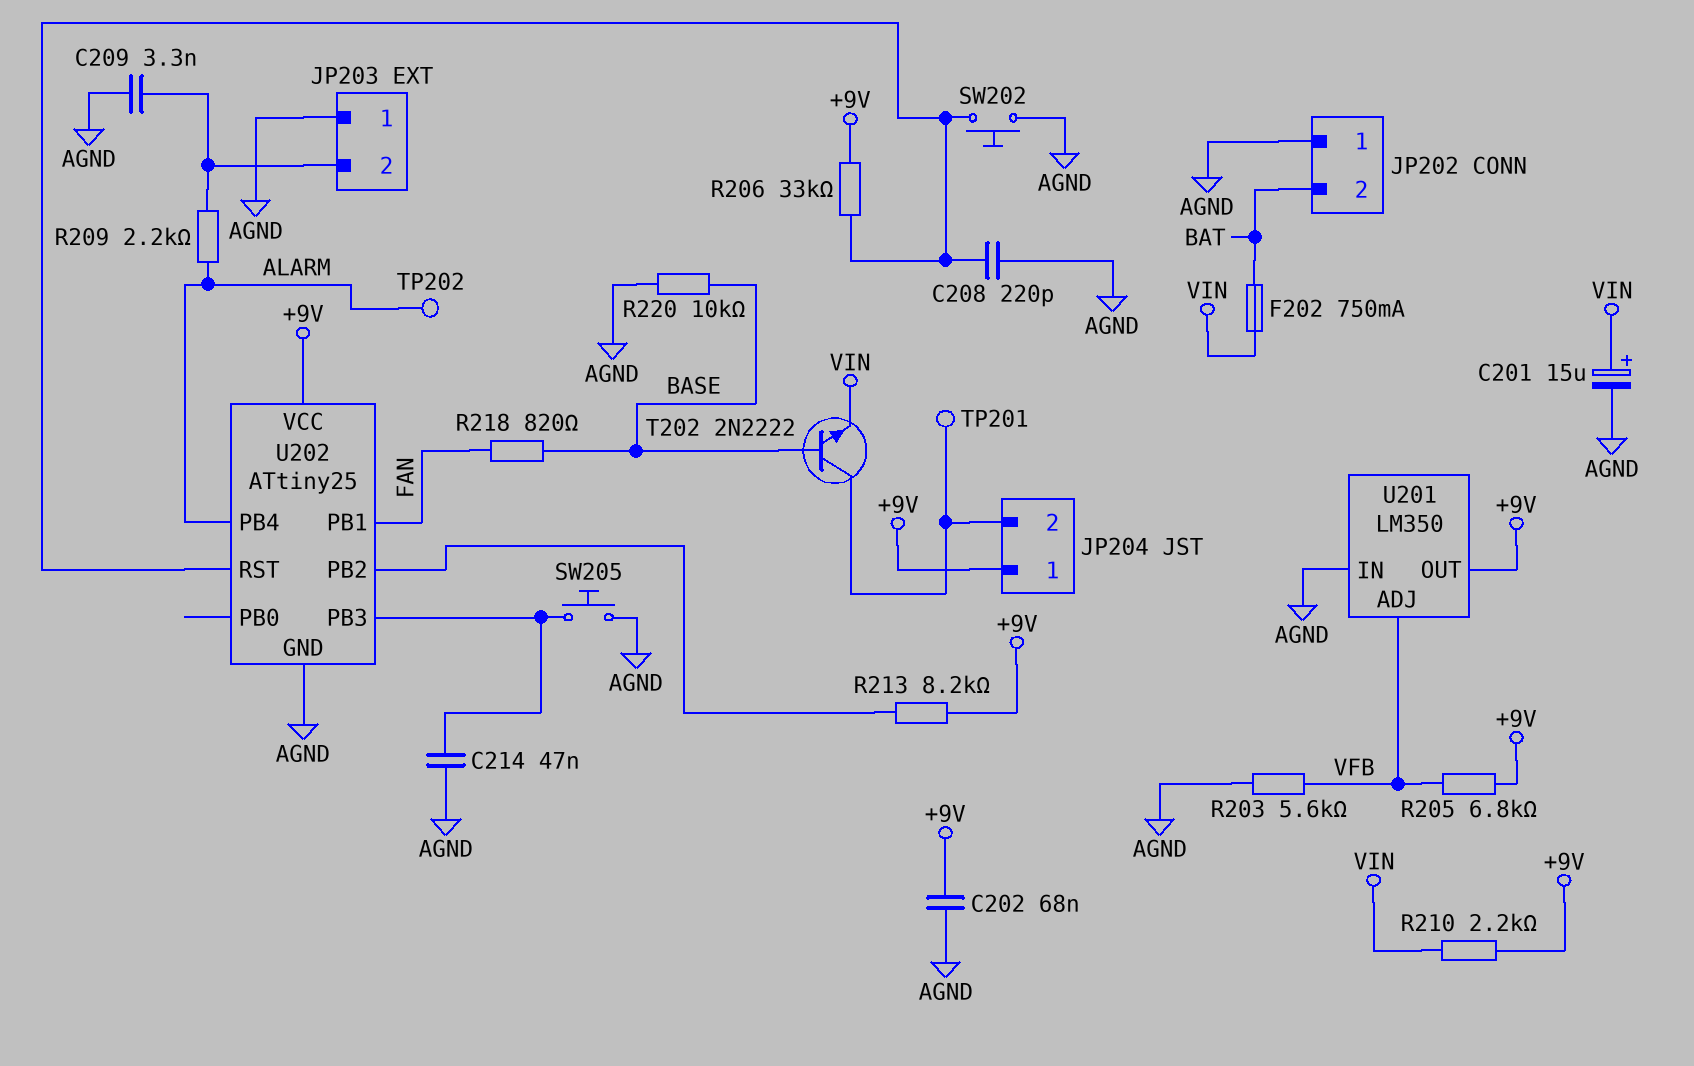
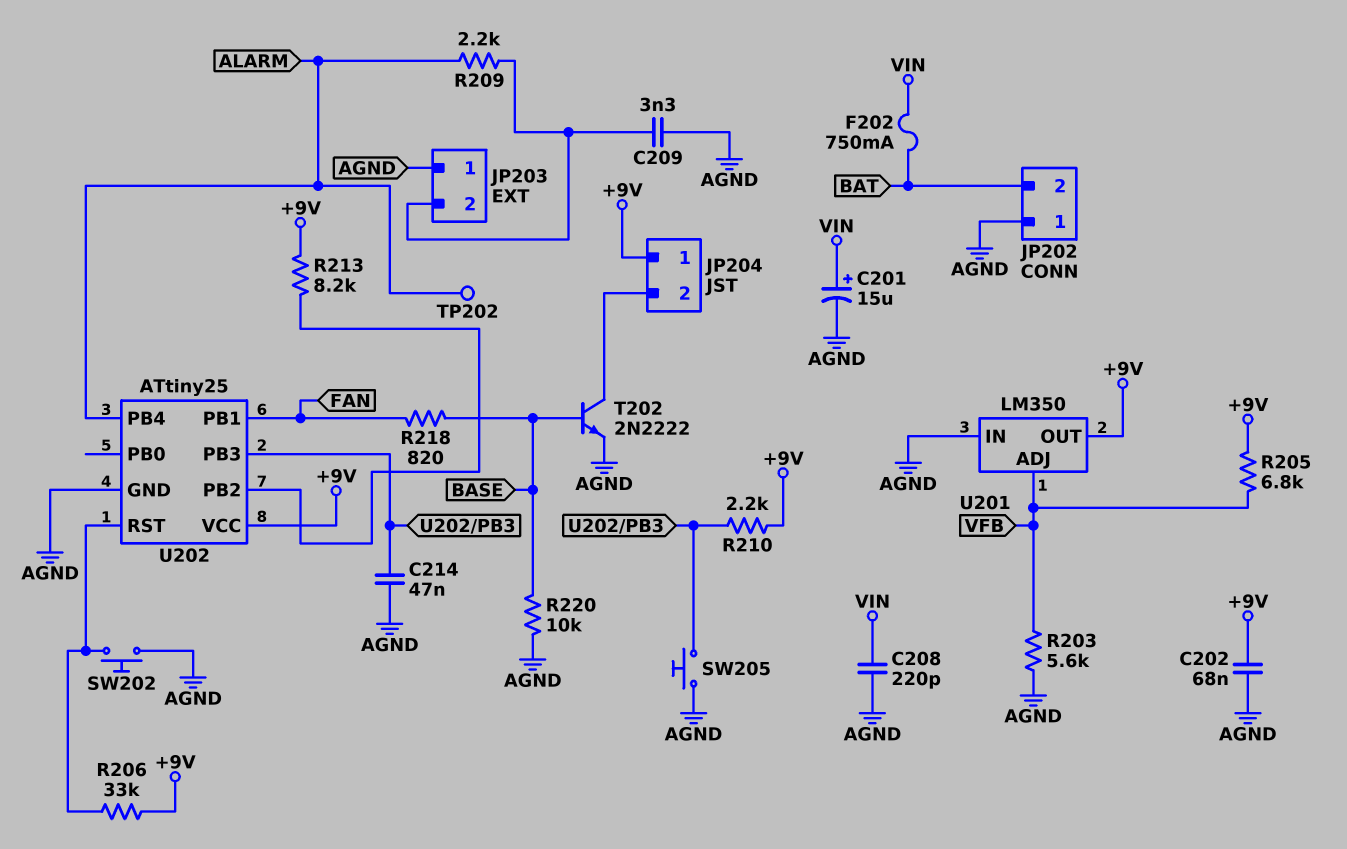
C208: 220pF (AGND, U202/RST) -> 220pF (AGND, VIN)
R210: 2.2k (+9V, VIN) -> 2.2k (+9V, U202/PB3)
T202: NPN 2N2222 (B BASE, C JP204/2, E VIN) -> NPN 2N2222 (B BASE, C JP204/2, E AGND)
TP201: test point (JP204/2) -> none

